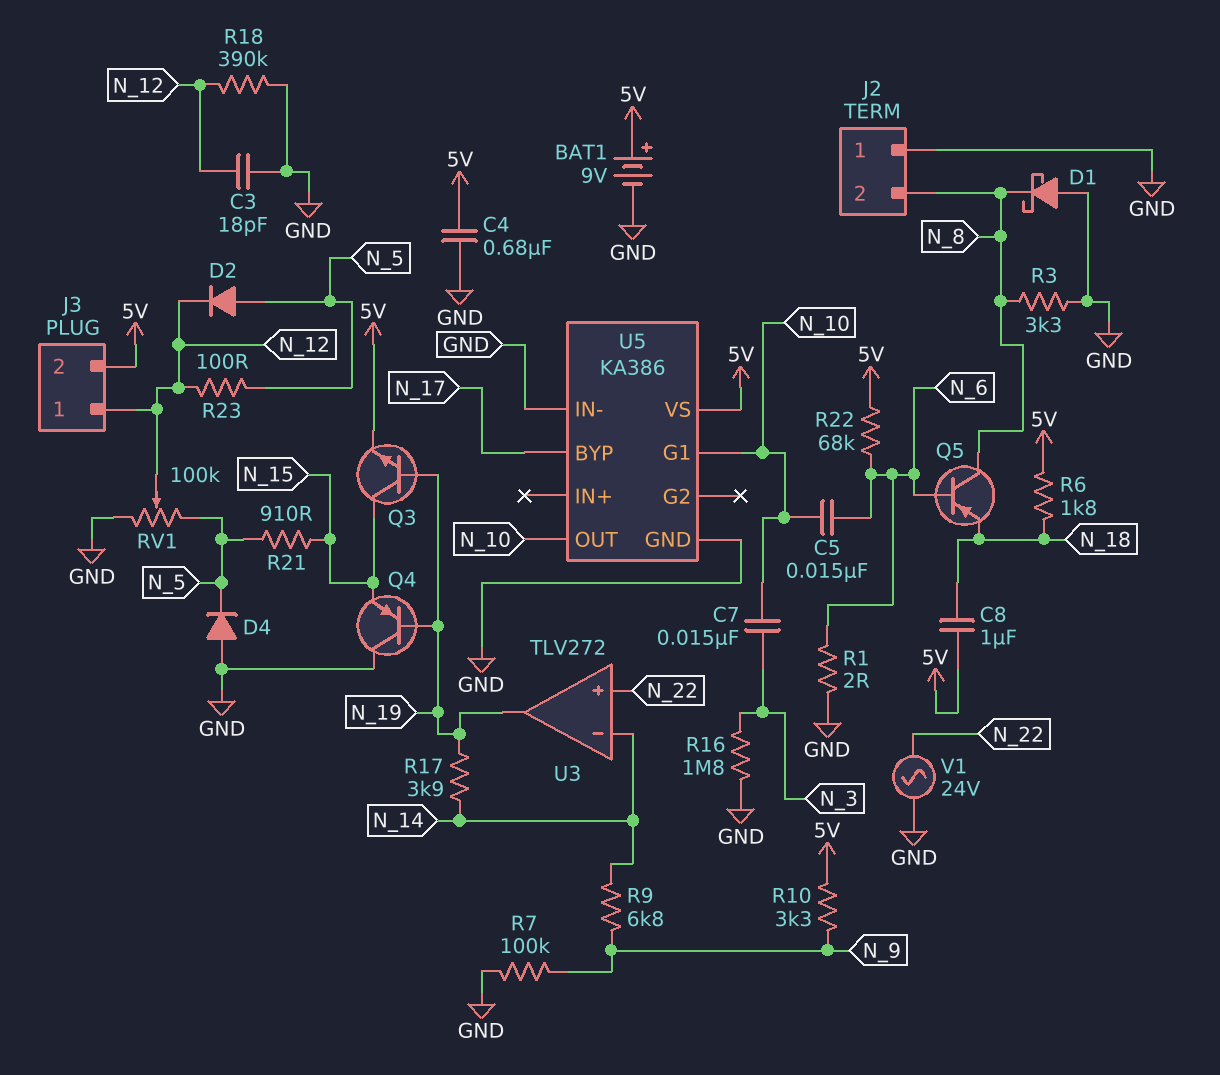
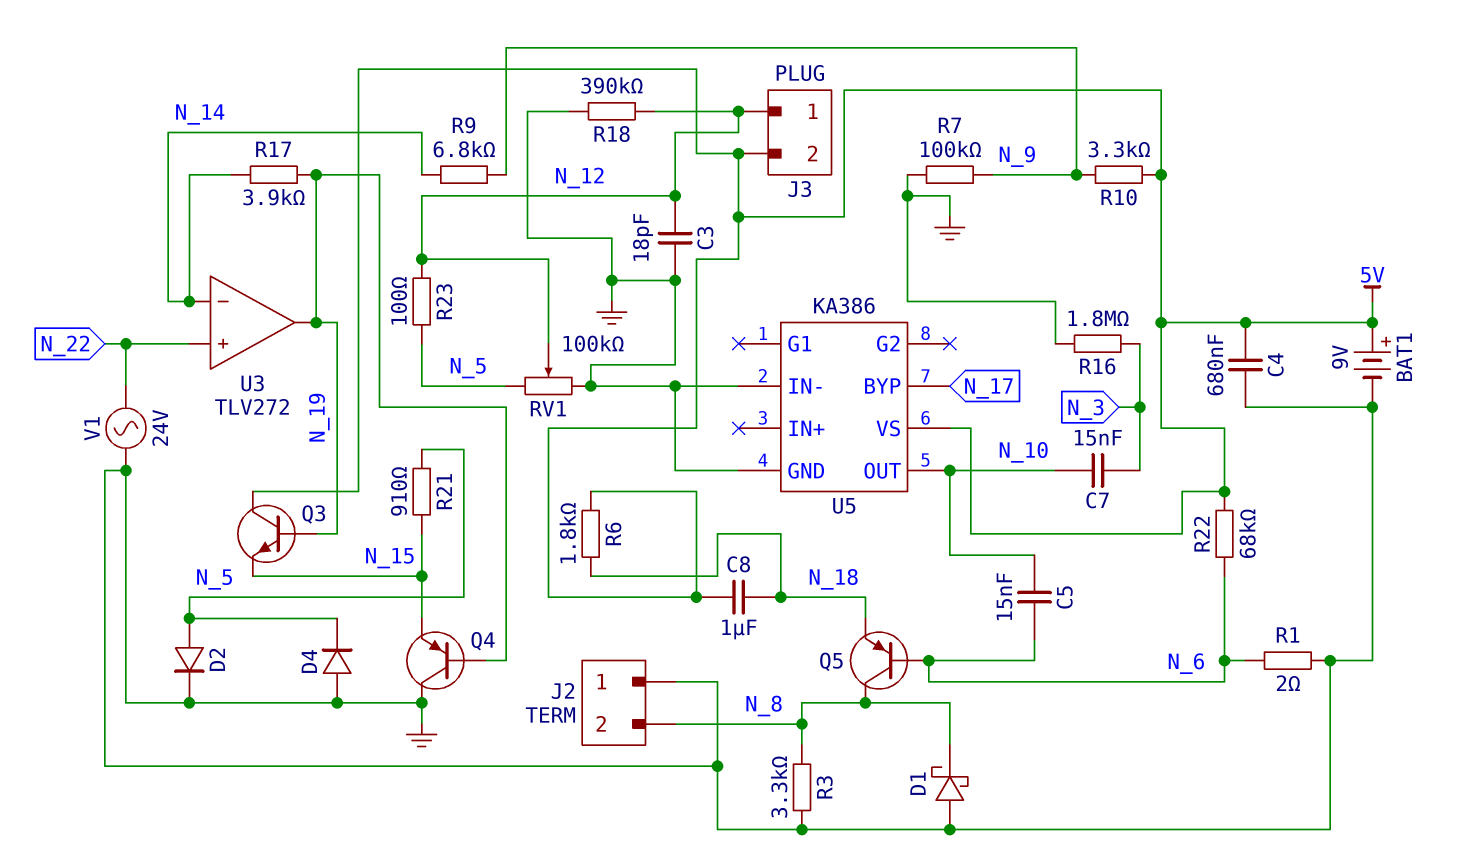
D2: diode (A N_5, K N_12) -> diode (A N_5, K GND)
Q3: NPN (B N_19, C N_15, E 5V) -> NPN (B N_19, C 5V, E N_15)
U5 pin G1: N_10 -> none

